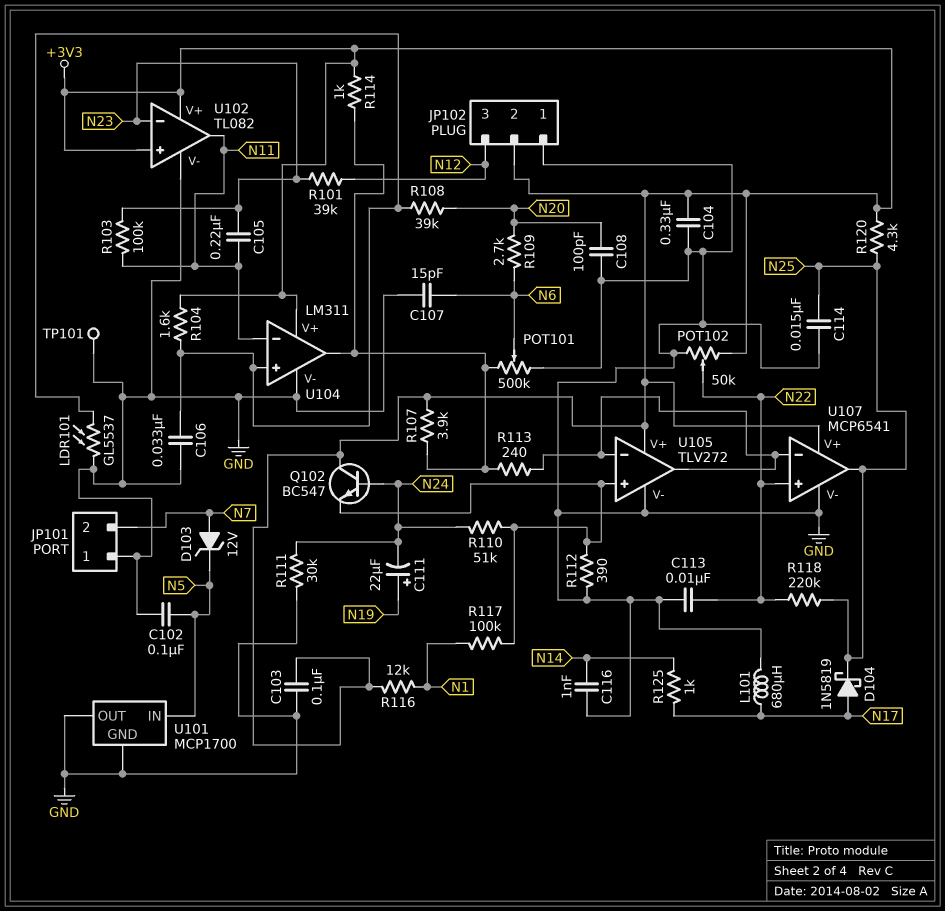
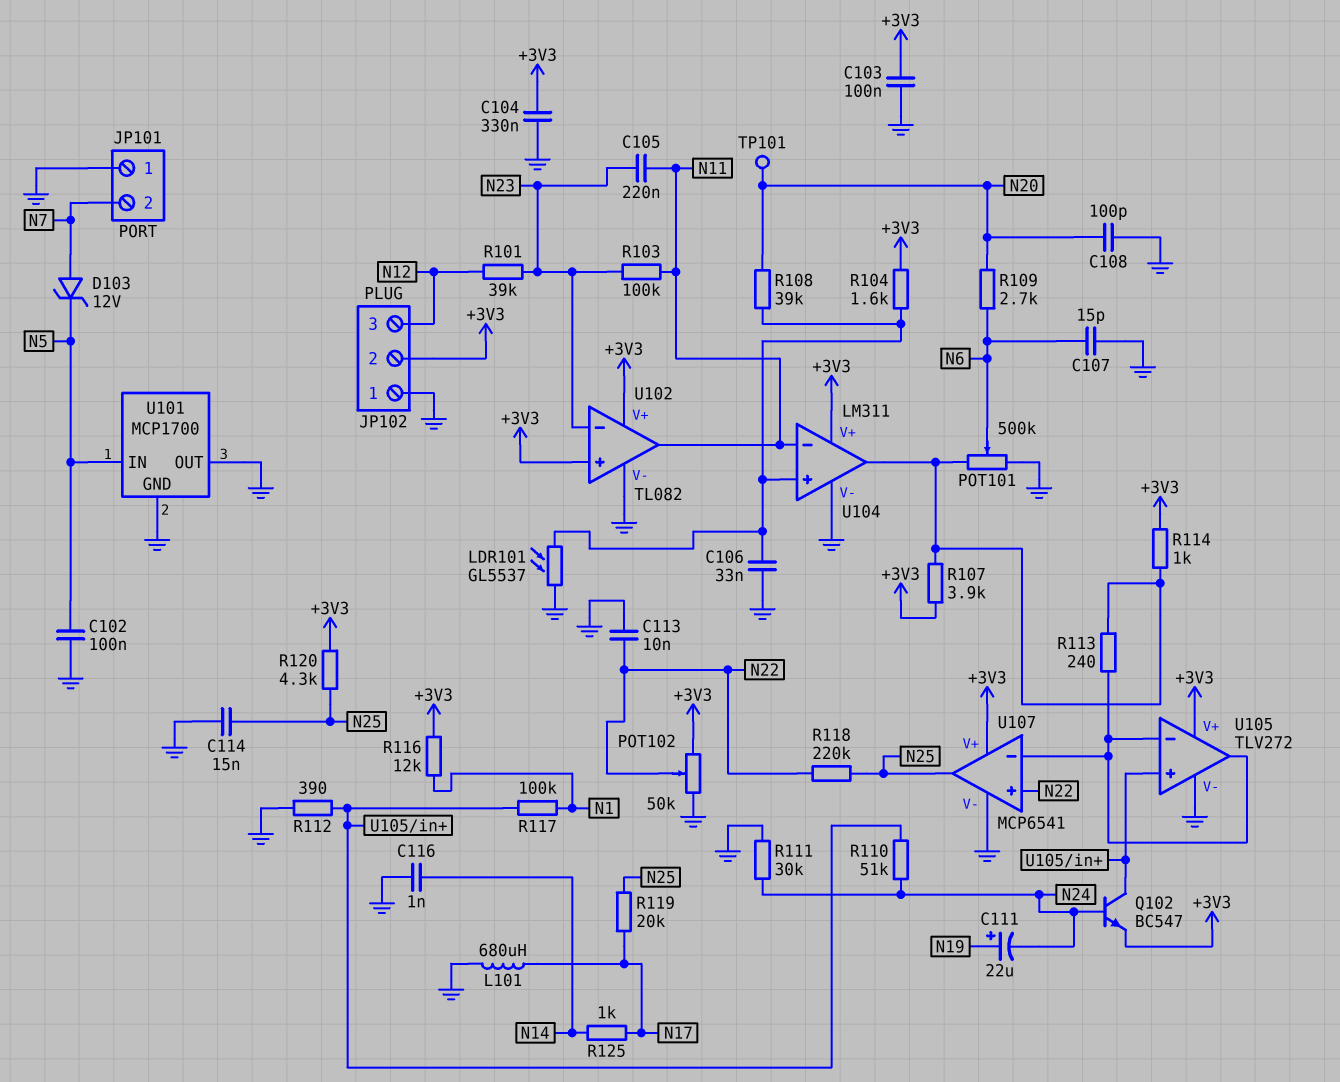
D104: schottky 1N5819 (A N17, K N25) -> none
Q102: NPN BC547 (B N24, C +3V3, E U105/in+) -> NPN BC547 (B N24, C U105/in+, E +3V3)
R119: none -> 20k (N17, N25)
TP101: test point (GND) -> test point (N20)

